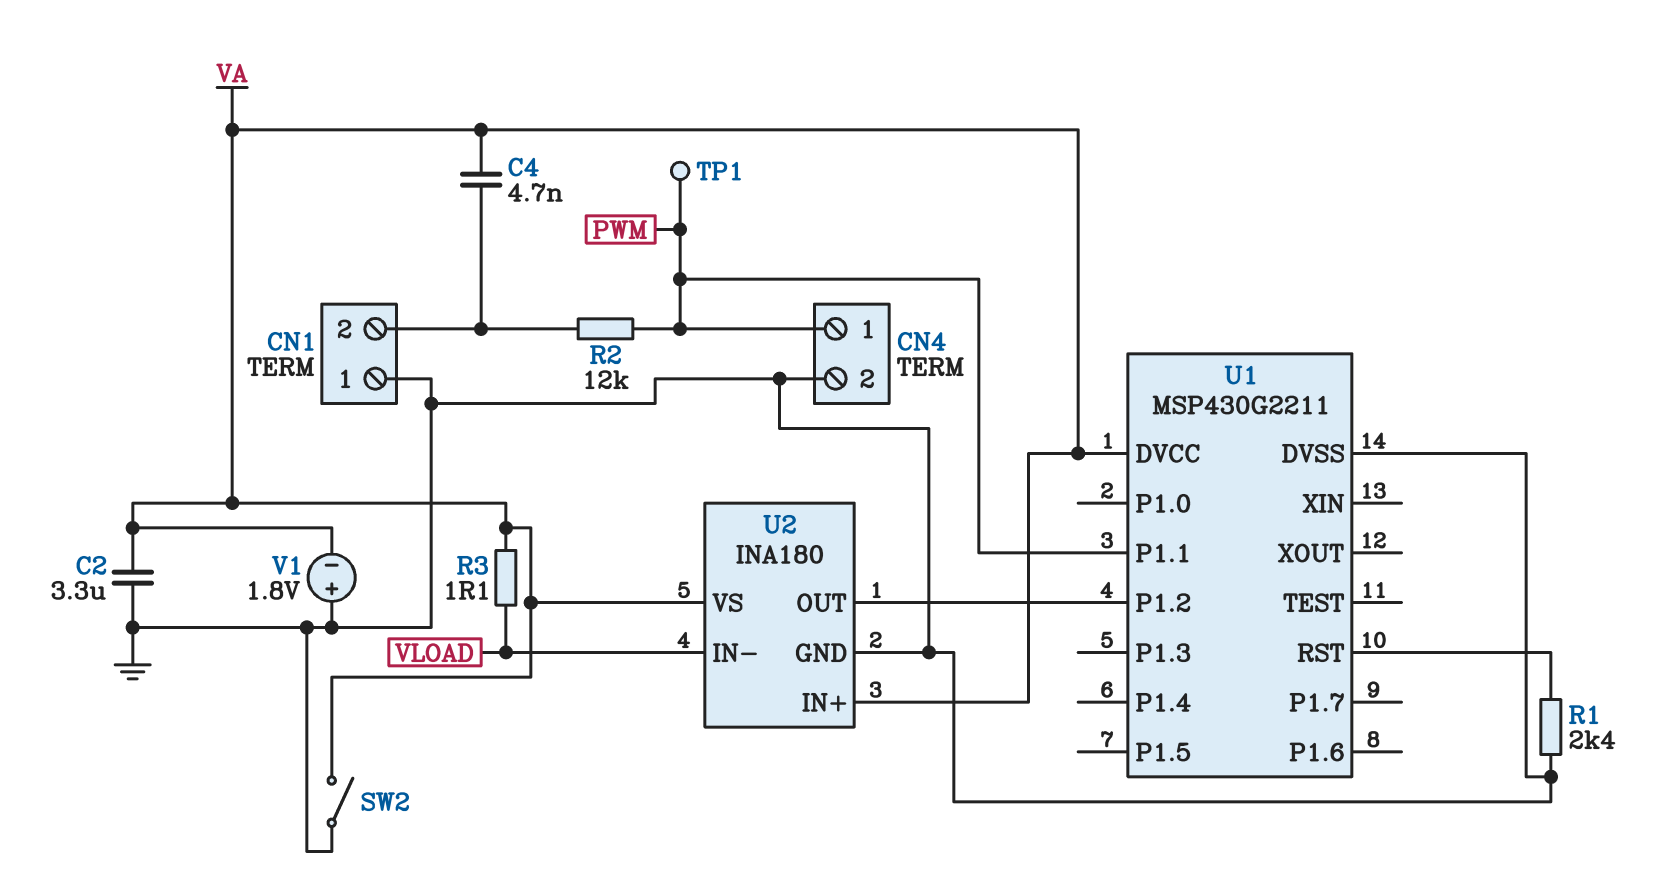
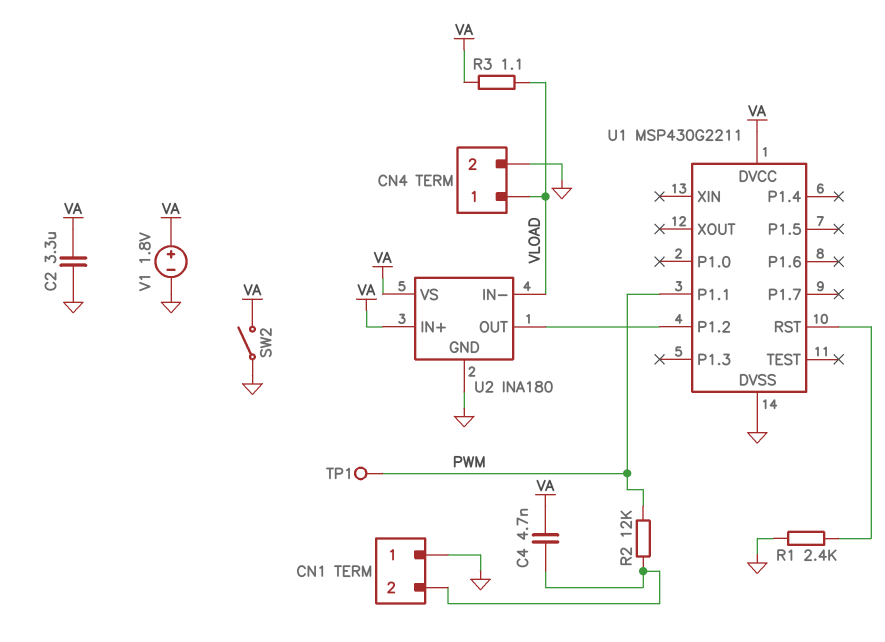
CN4 pin 1: PWM -> VLOAD
V1: 1.8V (plus GND, minus VA) -> 1.8V (plus VA, minus GND)

